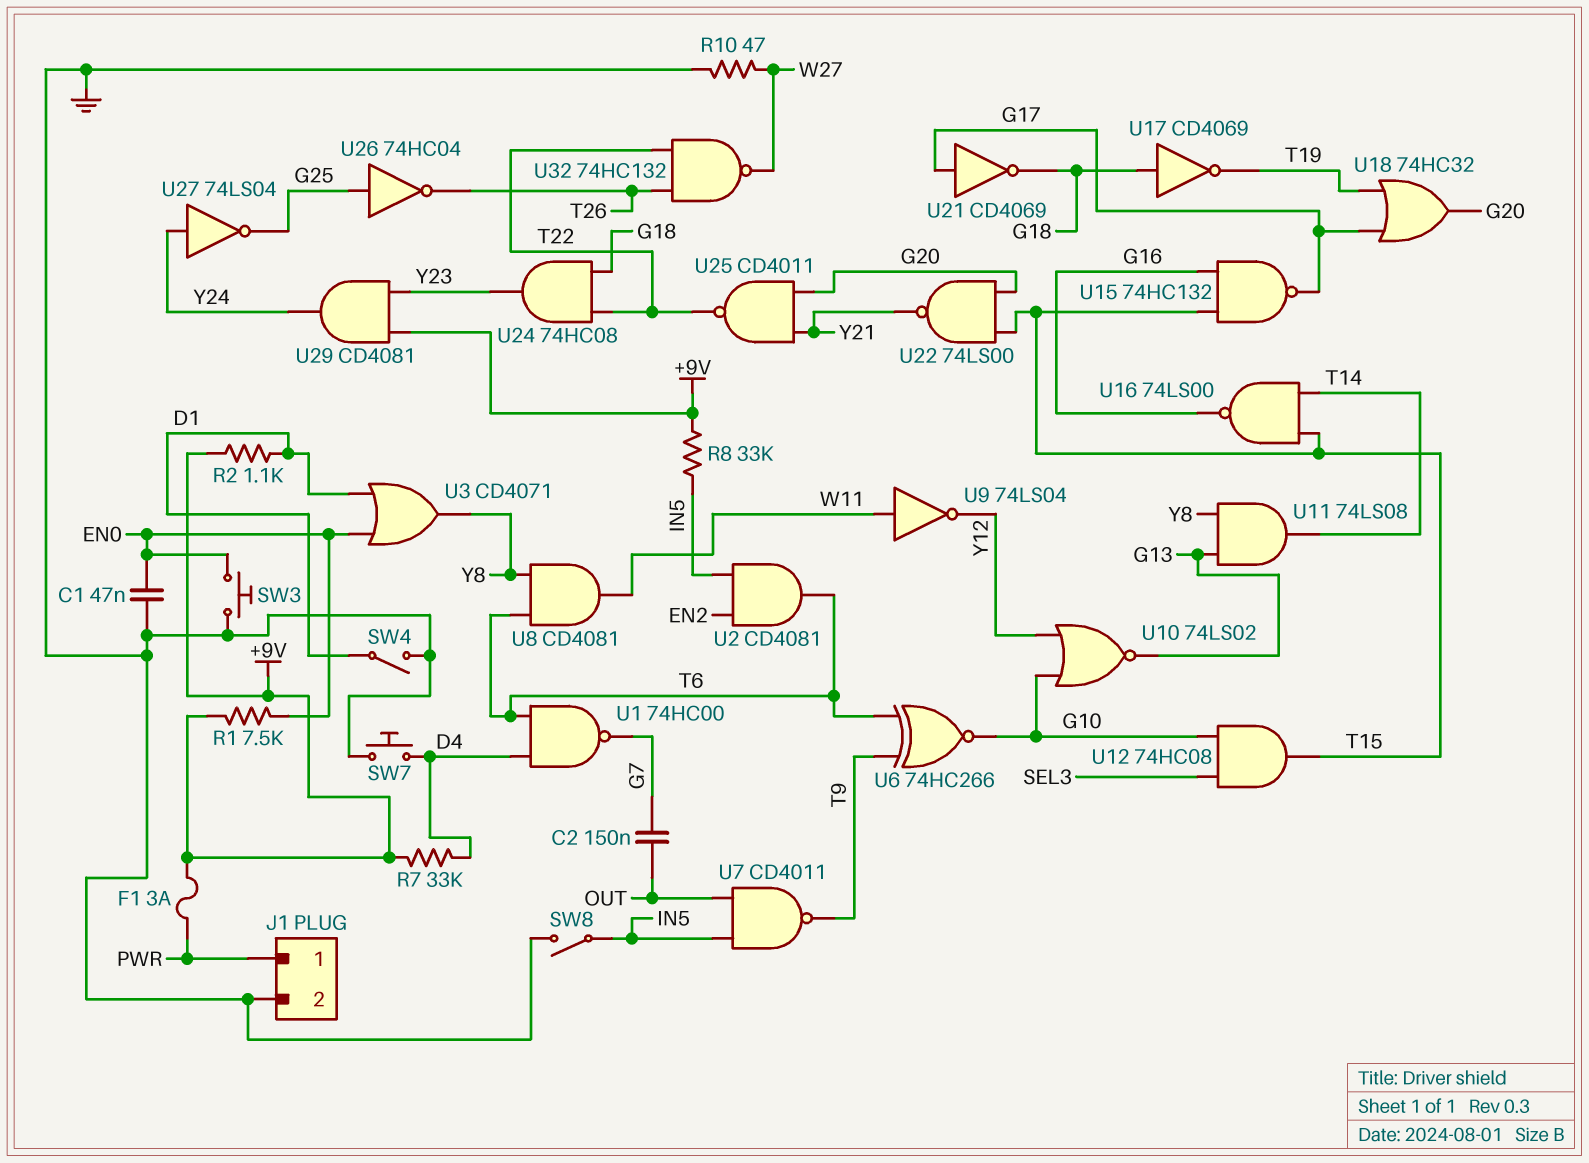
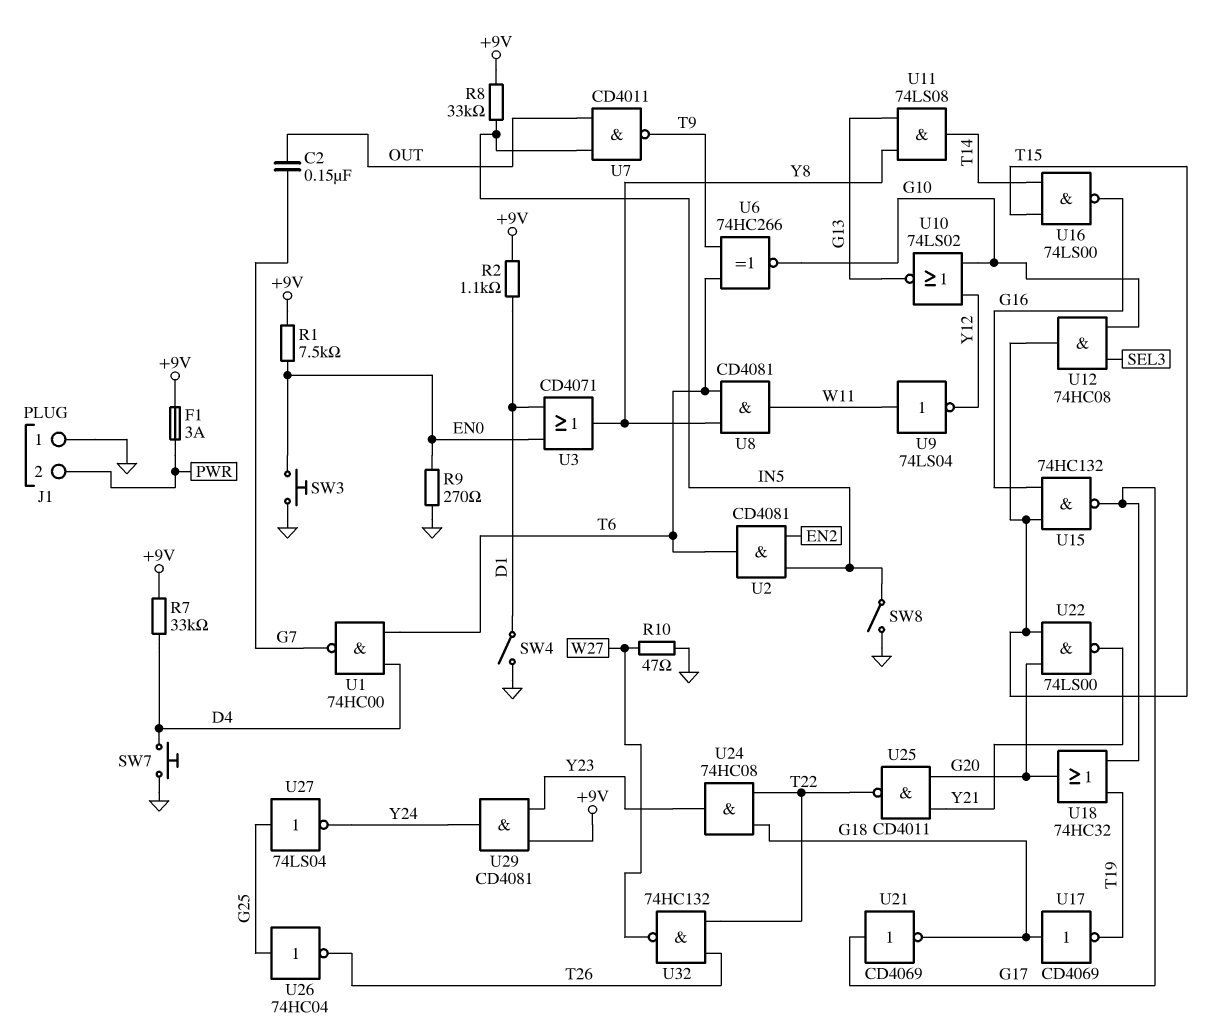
C1: 47nF (EN0, GND) -> none
J1 pin 1: PWR -> GND
J1 pin 2: GND -> PWR
R9: none -> 270 (EN0, GND)
U27: NOT 74LS04 (in Y24, out G25) -> NOT 74LS04 (in G25, out Y24)

